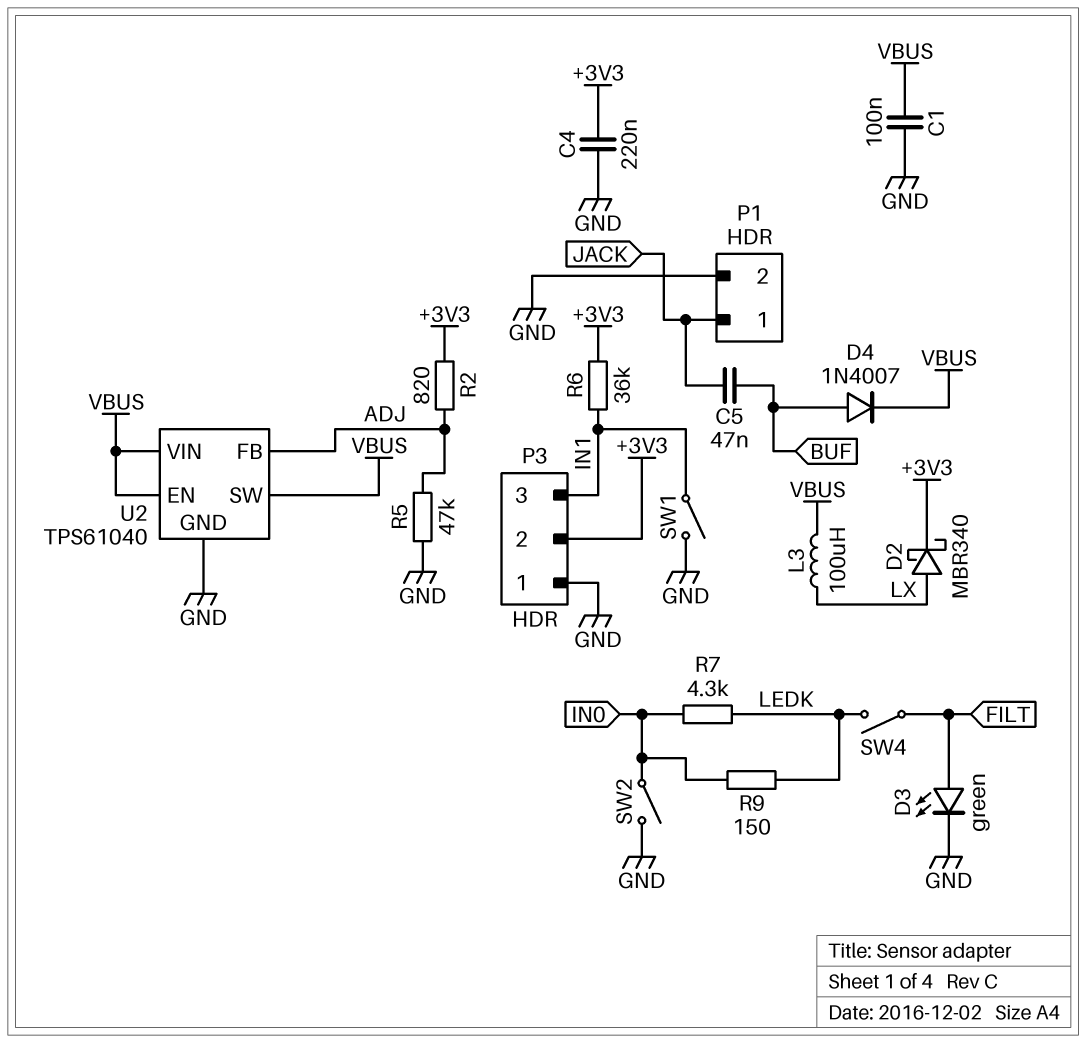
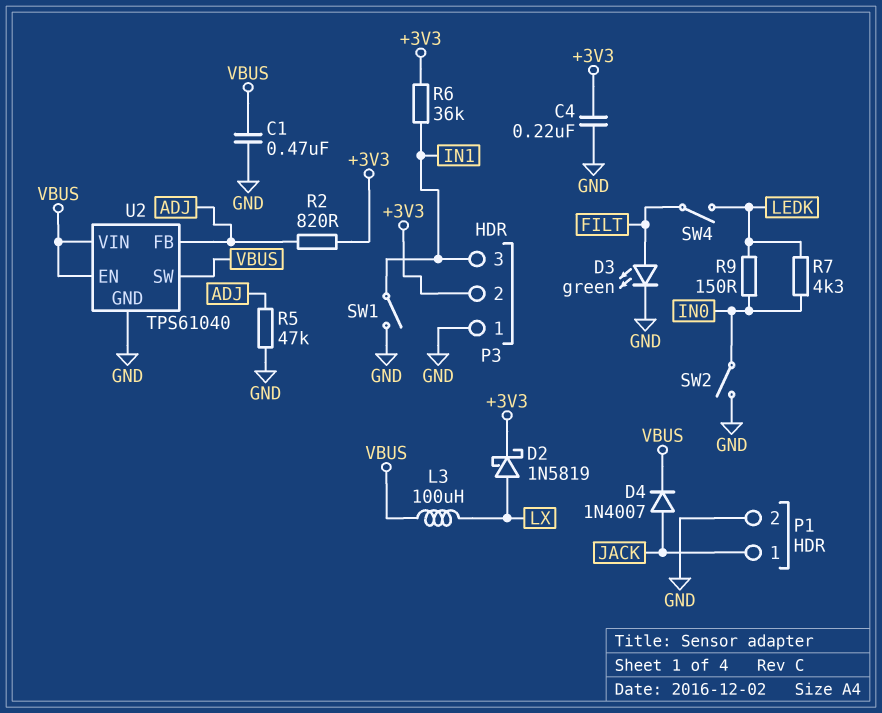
C1: 100nF (GND, VBUS) -> 470nF (GND, VBUS)
C5: 47nF (BUF, JACK) -> none
D2: schottky MBR340 (A LX, K +3V3) -> schottky 1N5819 (A LX, K +3V3)
D4: diode 1N4007 (A BUF, K VBUS) -> diode 1N4007 (A JACK, K VBUS)

